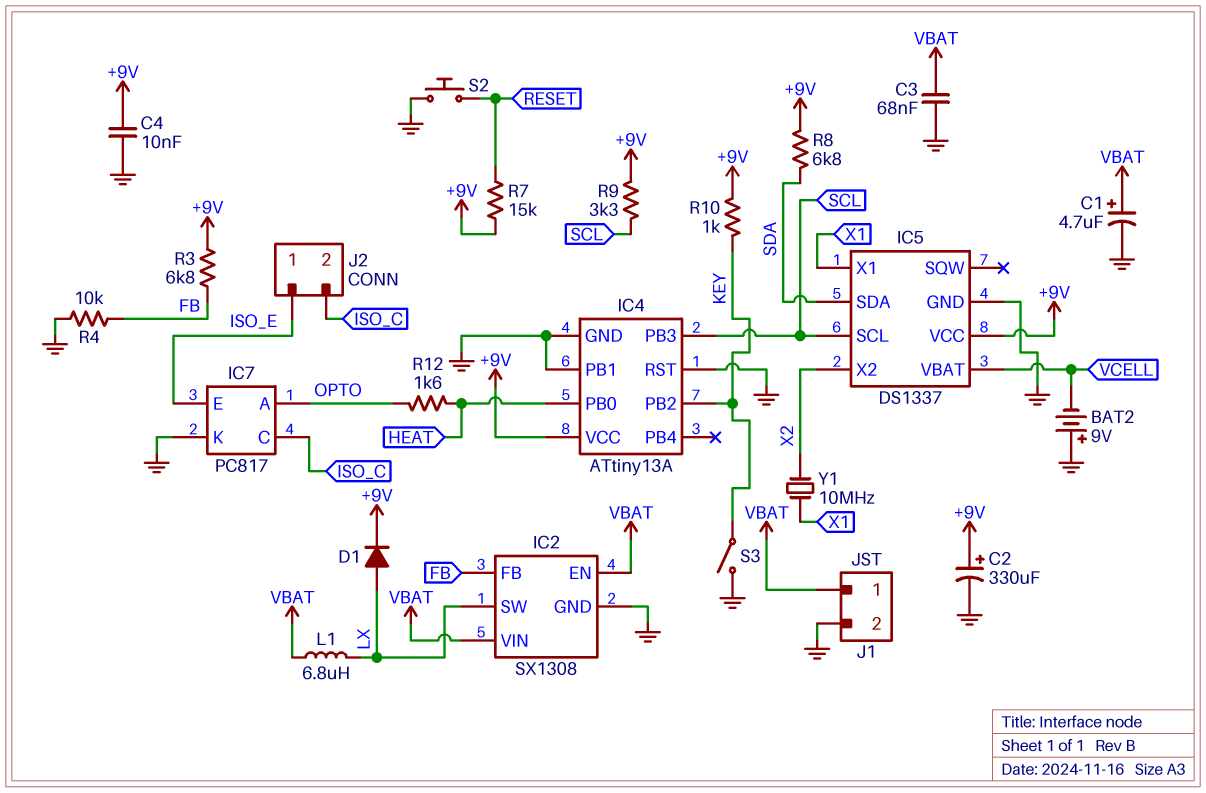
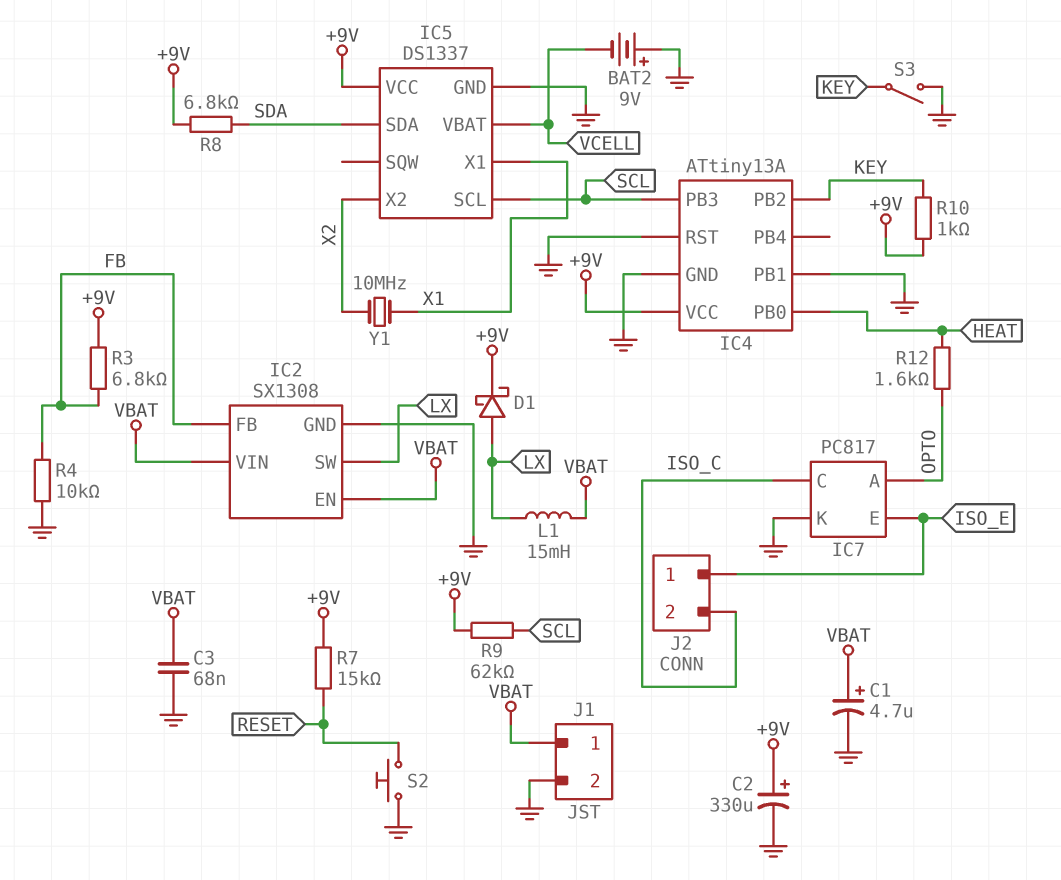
C4: 10nF (+9V, GND) -> none
D1: diode (A LX, K +9V) -> schottky (A LX, K +9V)
L1: 6.8uH (LX, VBAT) -> 15mH (LX, VBAT)
R9: 3.3k (+9V, SCL) -> 62k (+9V, SCL)

